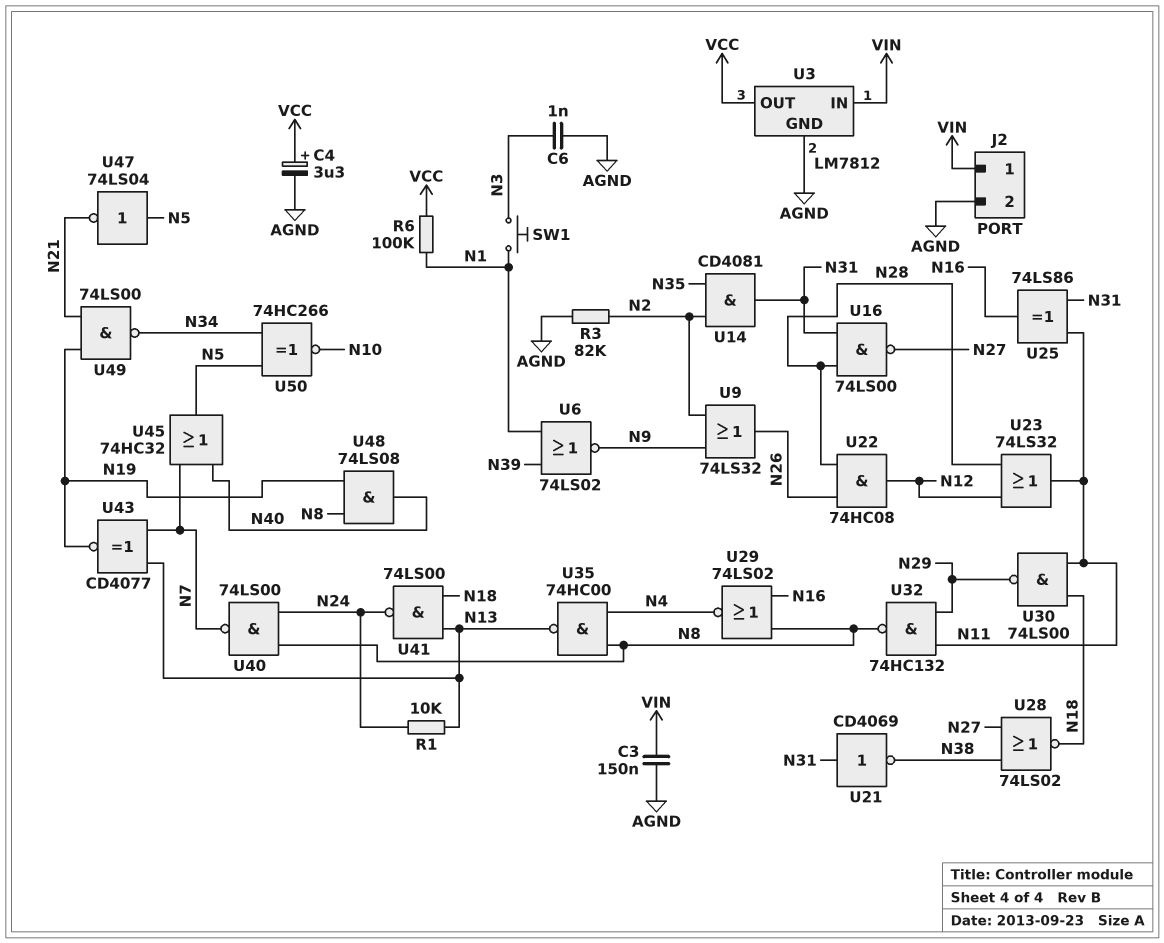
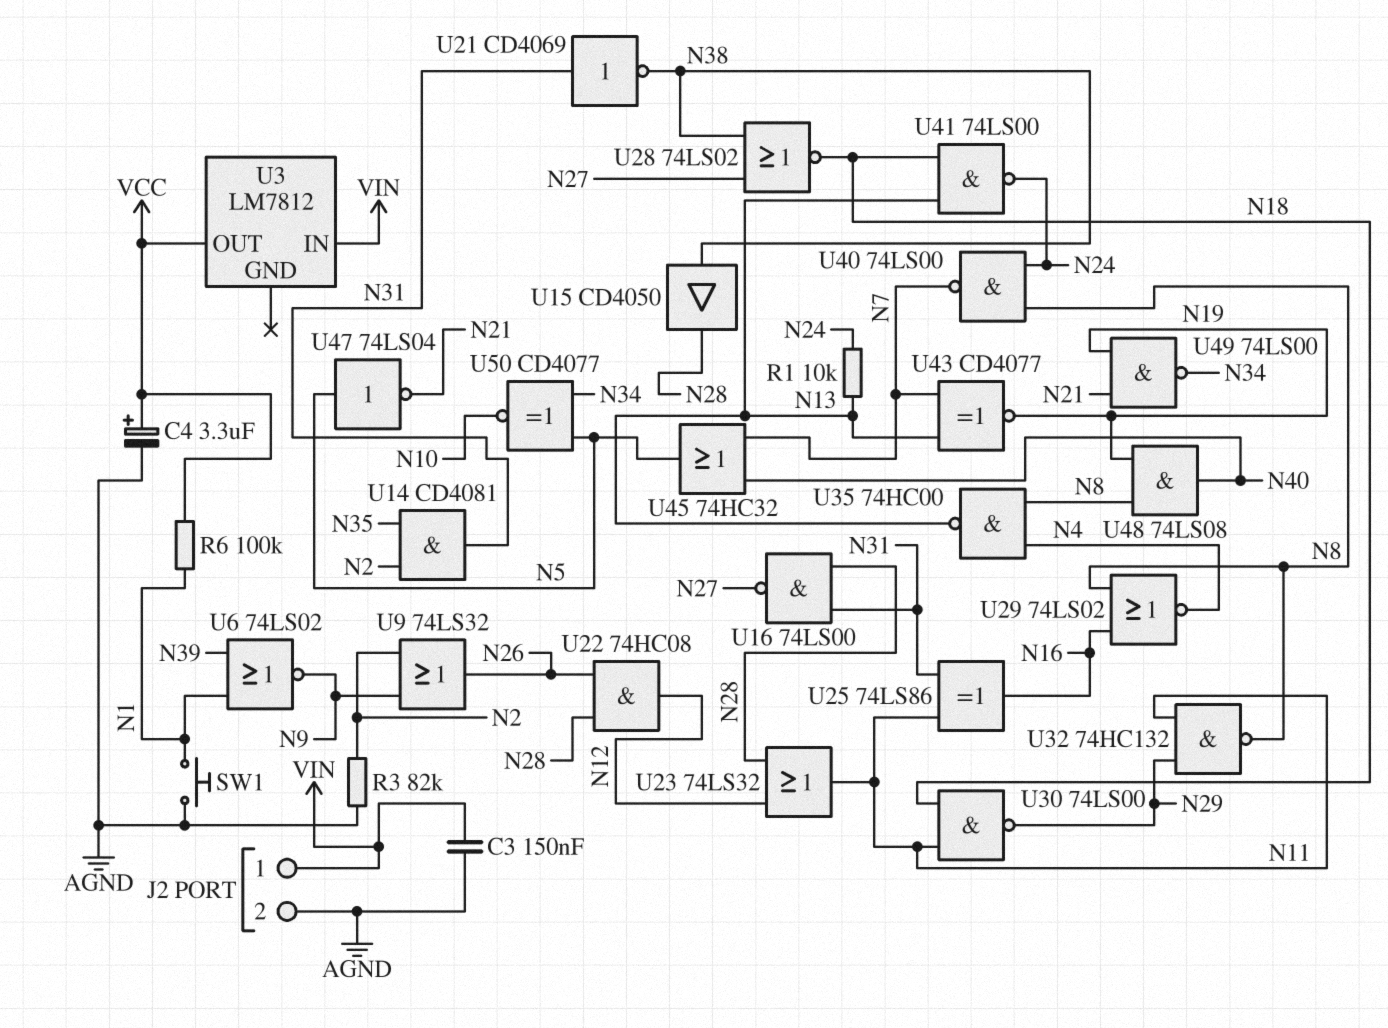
C6: 1nF (AGND, N3) -> none
SW1: button (N1, N3) -> button (AGND, N1)
U3 pin GND: AGND -> none
U15: none -> buffer CD4050 (in N38, out N28)
U50: XNOR 74HC266 (in N5, in N34, out N10) -> XNOR CD4077 (in N5, in N34, out N10)

